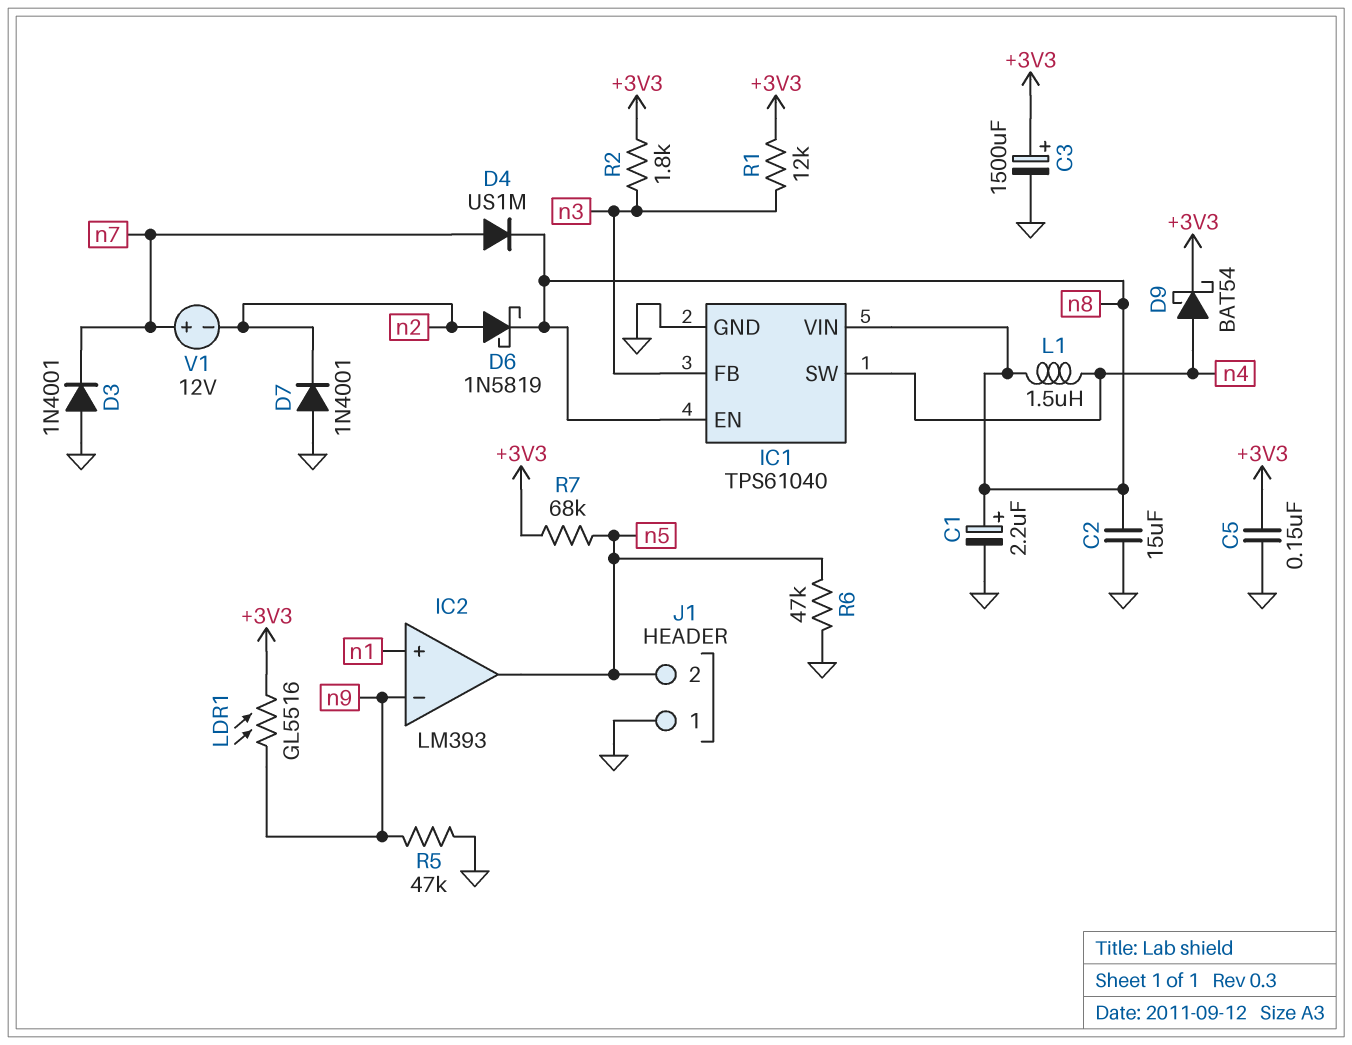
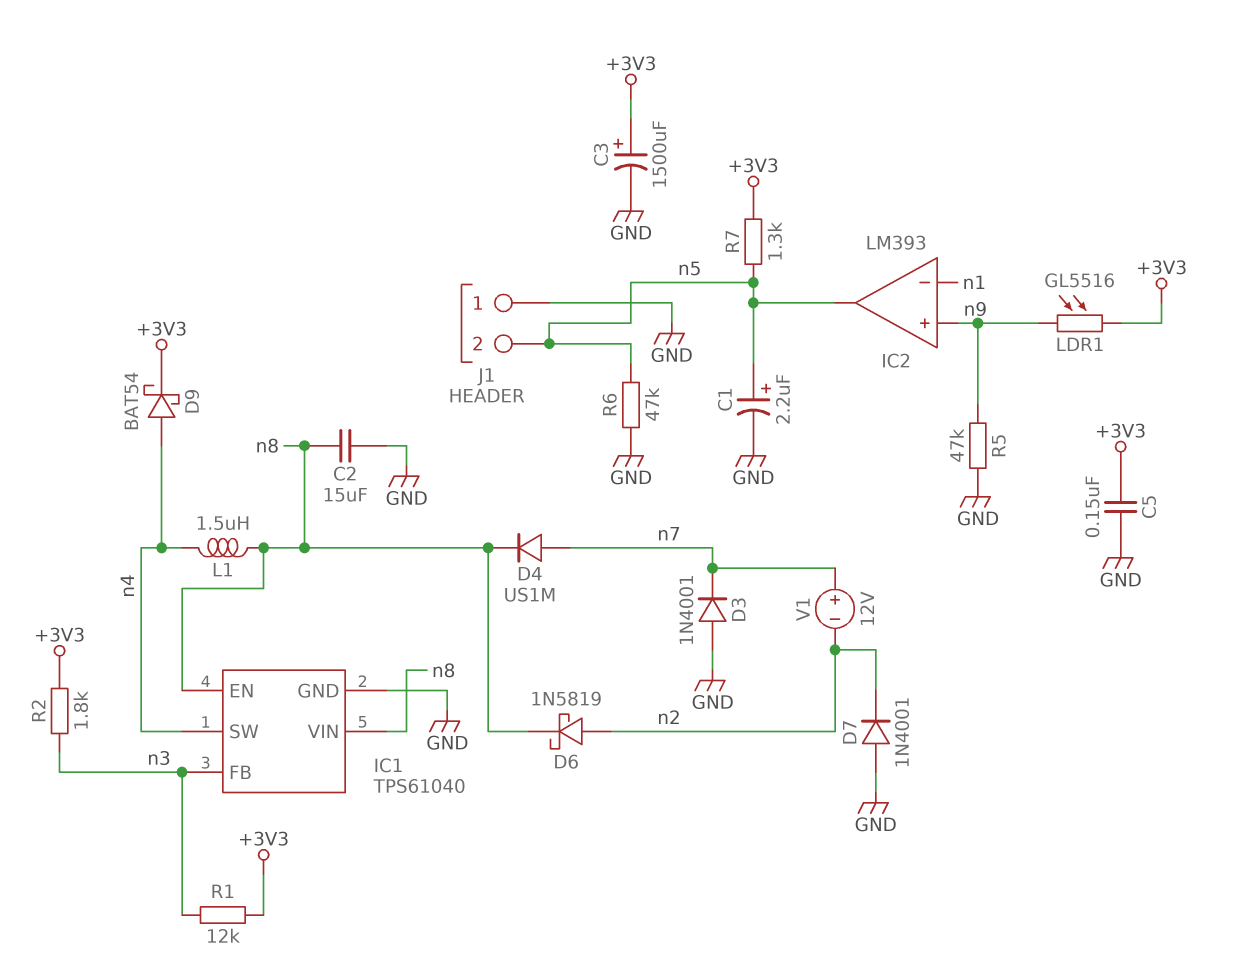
C1: 2.2uF (plus n8, minus GND) -> 2.2uF (plus n5, minus GND)
IC2 pin in+: n1 -> n9
IC2 pin in-: n9 -> n1
R7: 68k (+3V3, n5) -> 1.3k (+3V3, n5)

